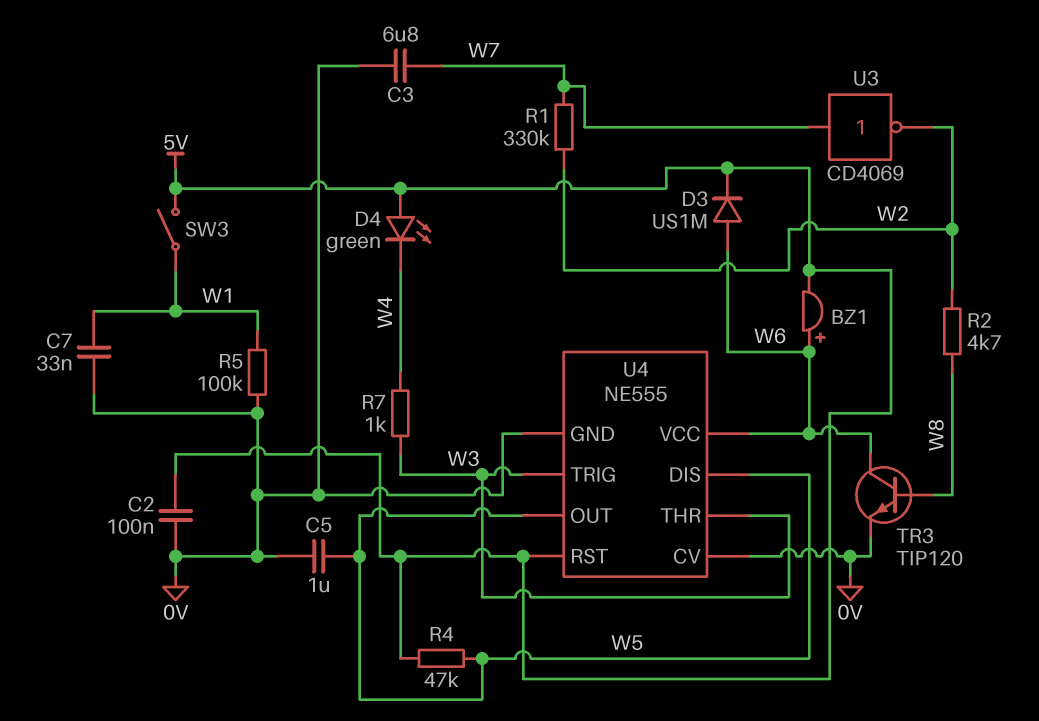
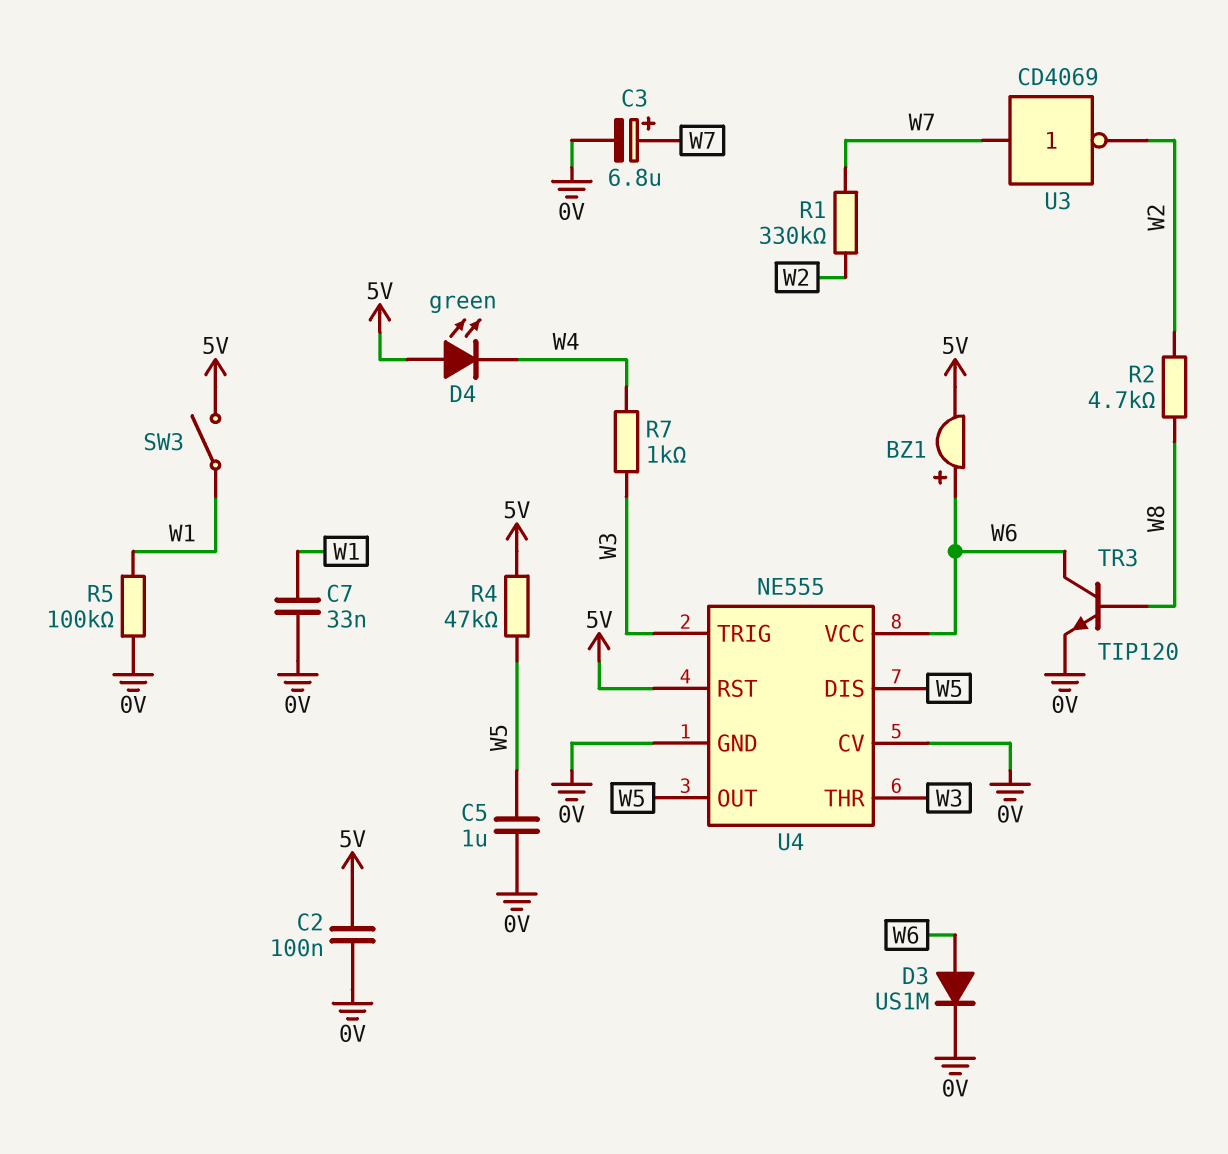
C3: 6.8uF (0V, W7) -> 6.8uF (plus W7, minus 0V)
D3: diode US1M (A W6, K 5V) -> diode US1M (A W6, K 0V)

